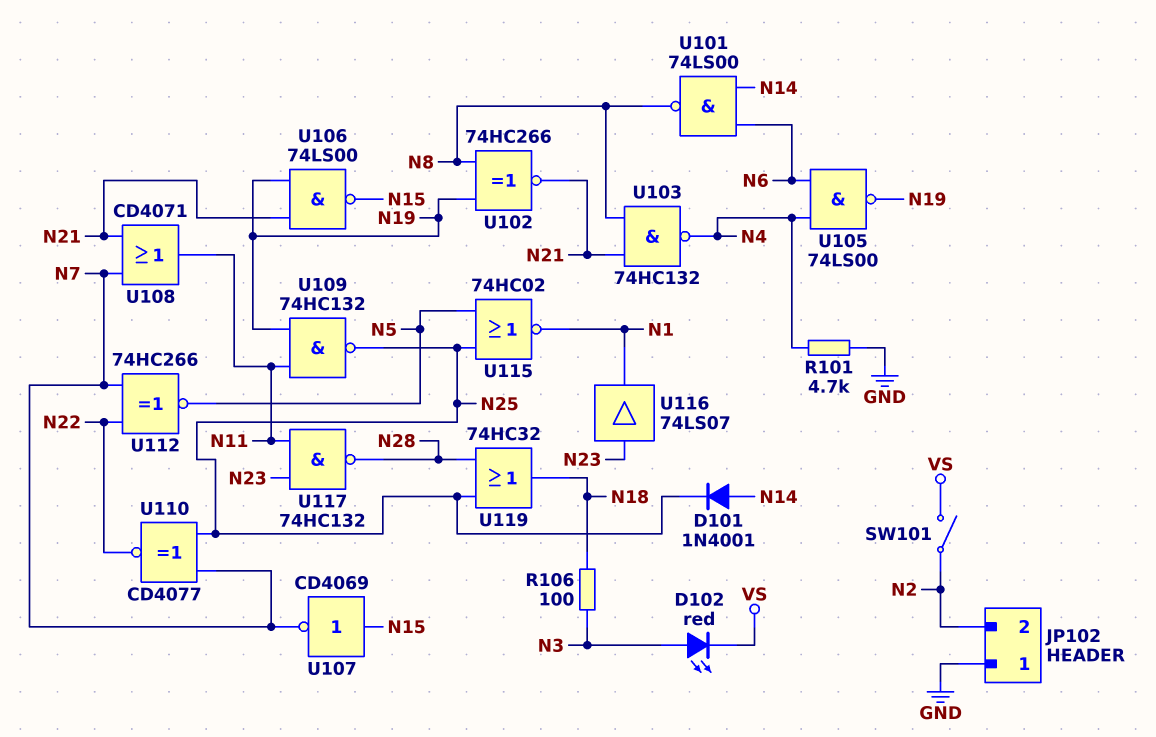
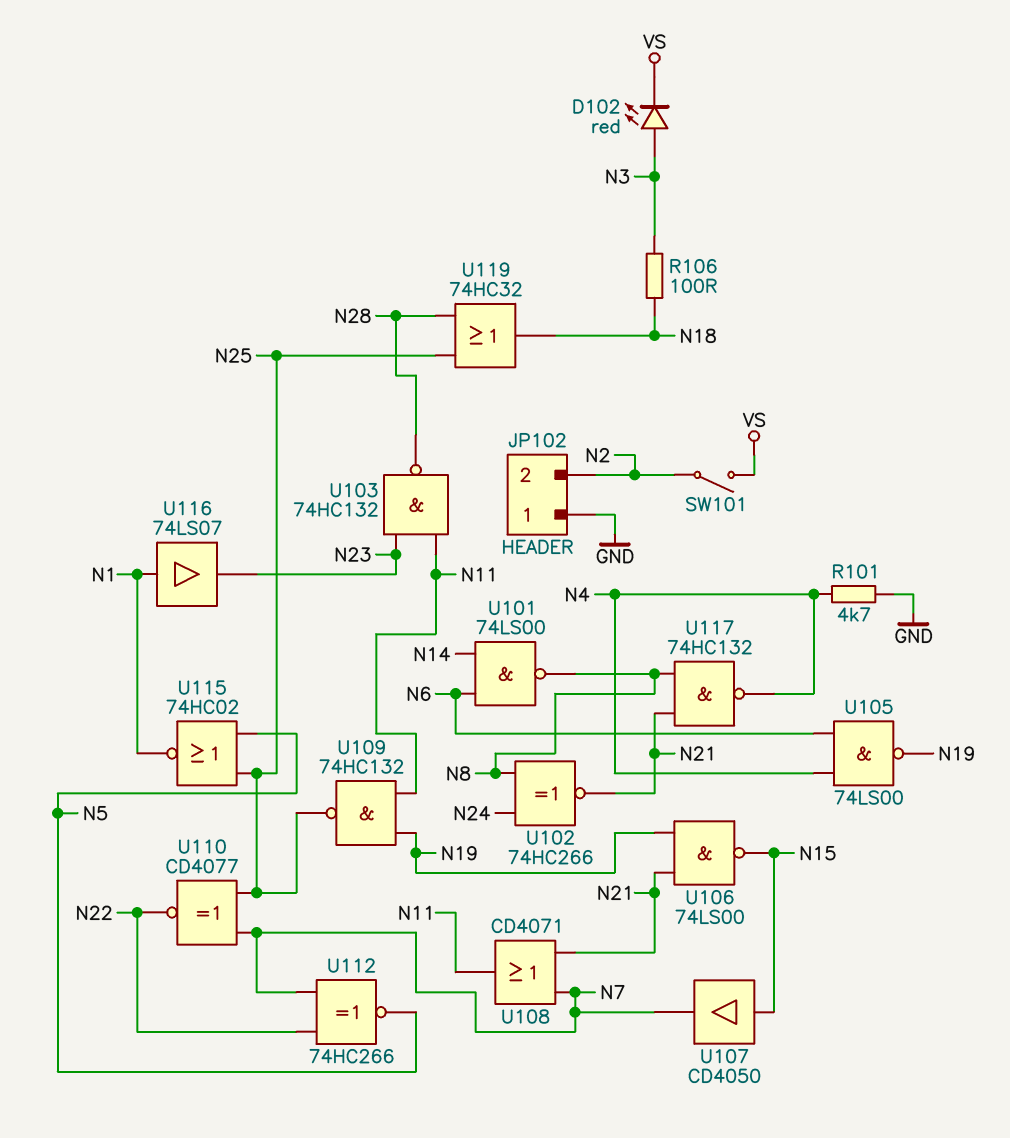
D101: diode 1N4001 (A N14, K N25) -> none
U102: XNOR 74HC266 (in N8, in N19, out N21) -> XNOR 74HC266 (in N8, in N24, out N21)
U103: NAND 74HC132 (in N8, in N21, out N4) -> NAND 74HC132 (in N11, in N23, out N28)
U107: NOT CD4069 (in N15, out N7) -> buffer CD4050 (in N15, out N7)
U116: buffer 74LS07 (in N23, out N1) -> buffer 74LS07 (in N1, out N23)
U117: NAND 74HC132 (in N11, in N23, out N28) -> NAND 74HC132 (in N8, in N21, out N4)

